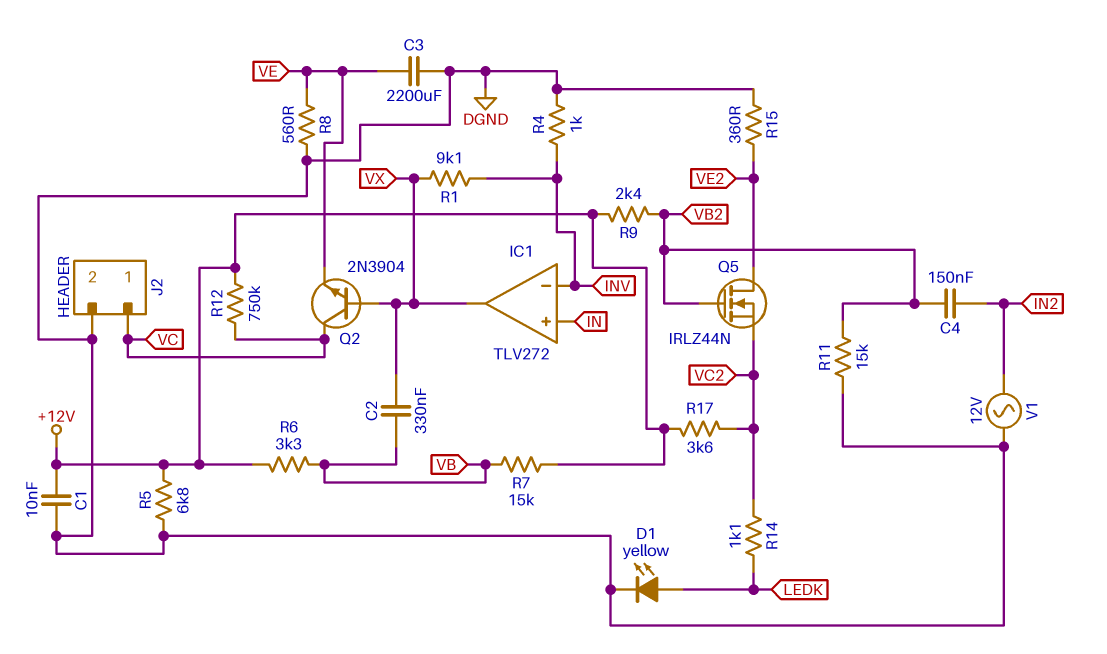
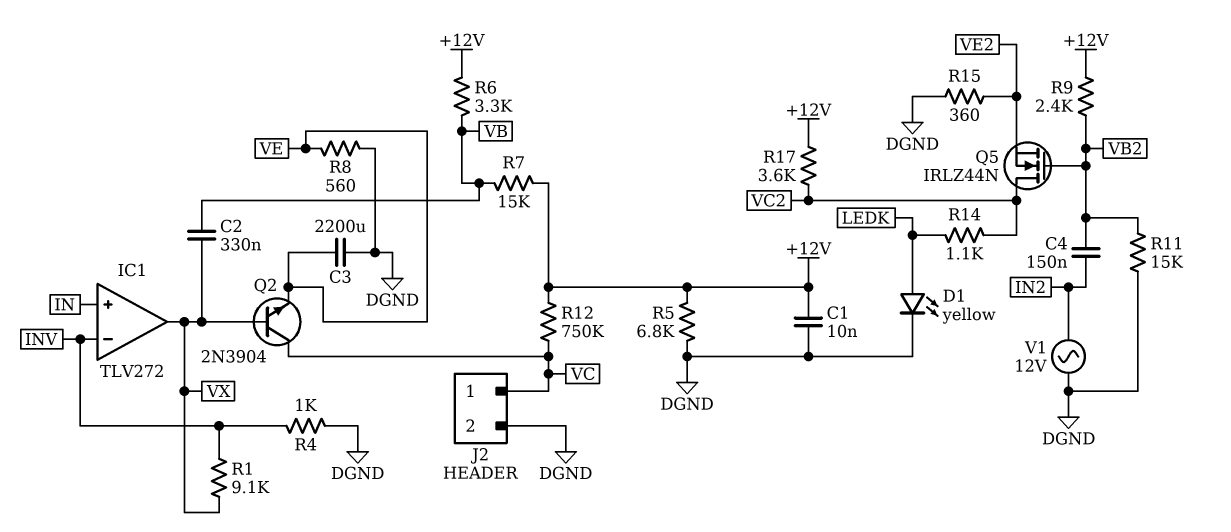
Q5: NMOS IRLZ44N (G VB2, D VE2, S VC2) -> NMOS IRLZ44N (G VB2, D VC2, S VE2)

